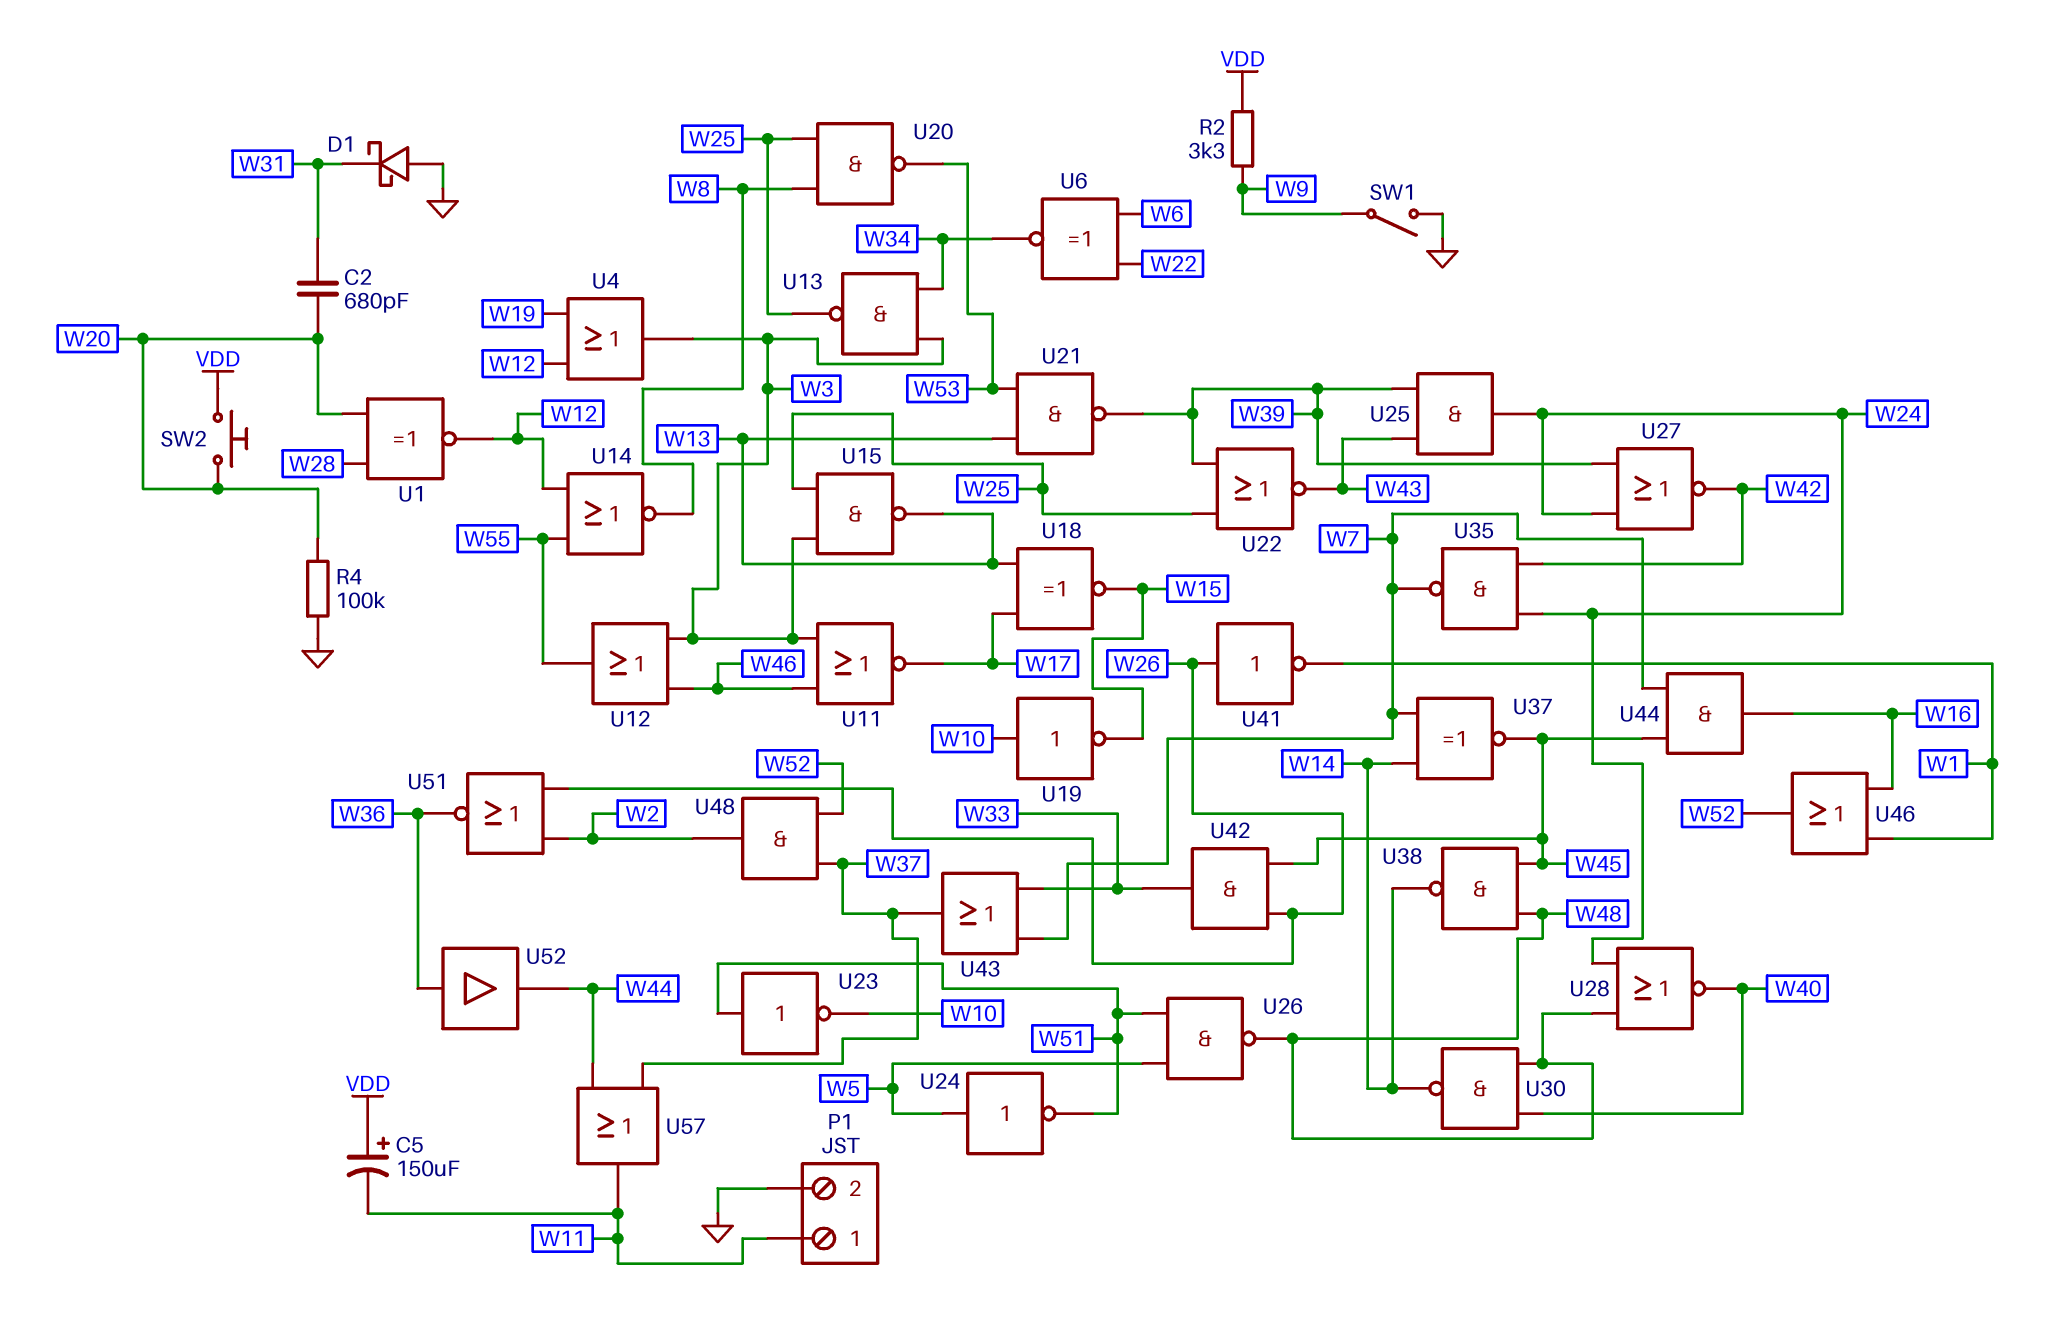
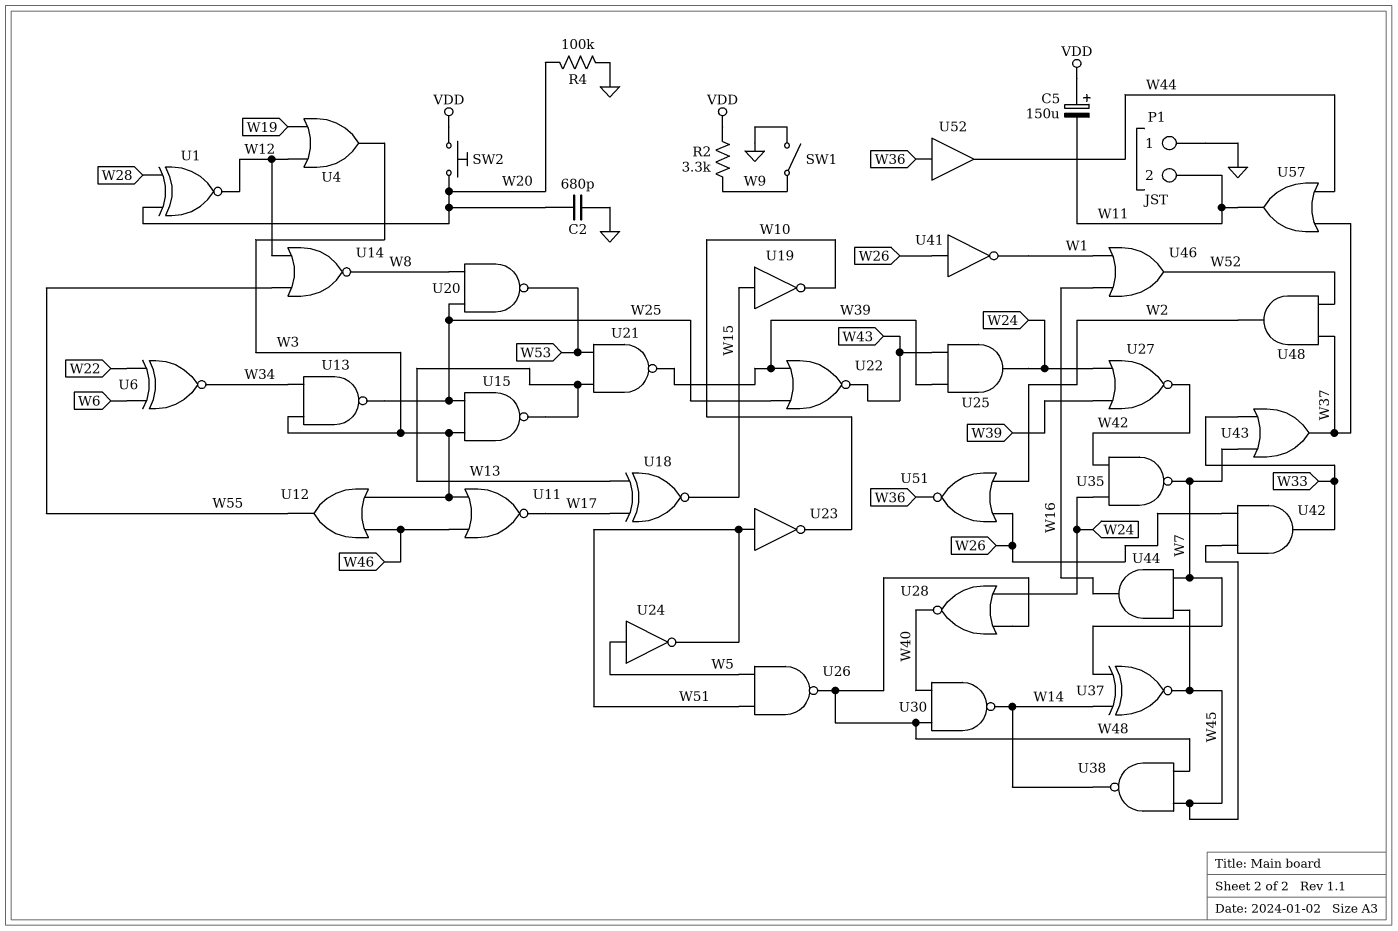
C2: 680pF (W20, W31) -> 680pF (GND, W20)
D1: schottky (A GND, K W31) -> none
P1 pin 1: W11 -> GND
P1 pin 2: GND -> W11
U19: NOT (in W10, out W15) -> NOT (in W15, out W10)

